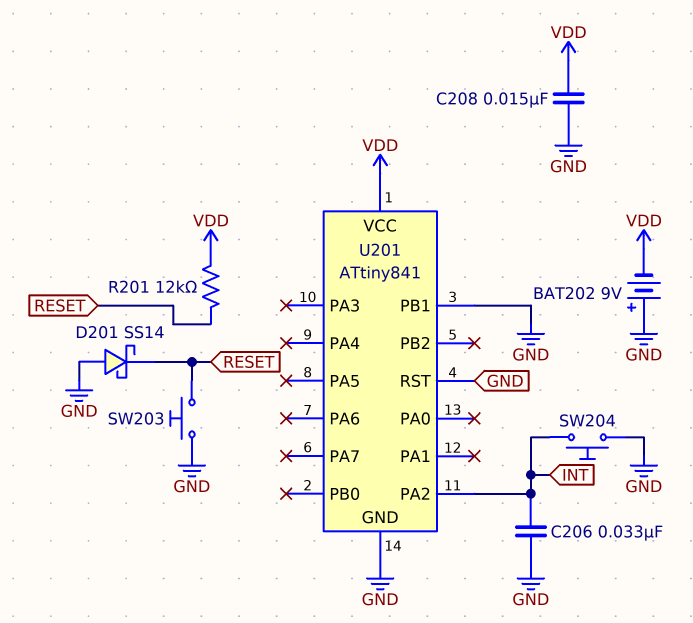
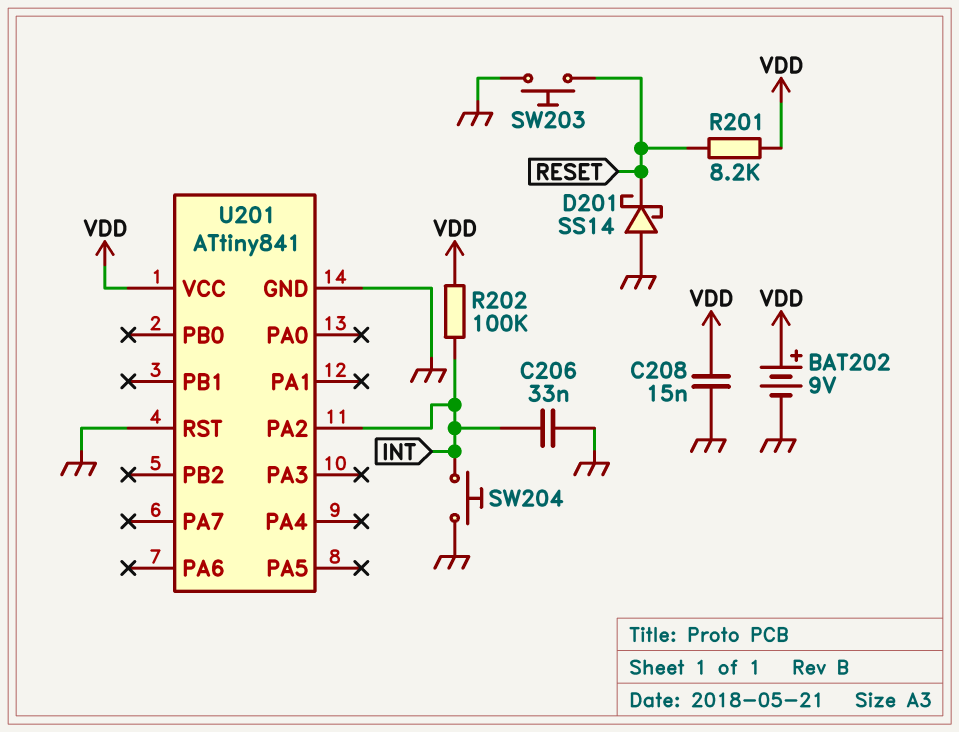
BAT202: 9V (plus GND, minus VDD) -> 9V (plus VDD, minus GND)
R201: 12k (RESET, VDD) -> 8.2k (RESET, VDD)
R202: none -> 100k (INT, VDD)
U201 pin PB1: GND -> none

